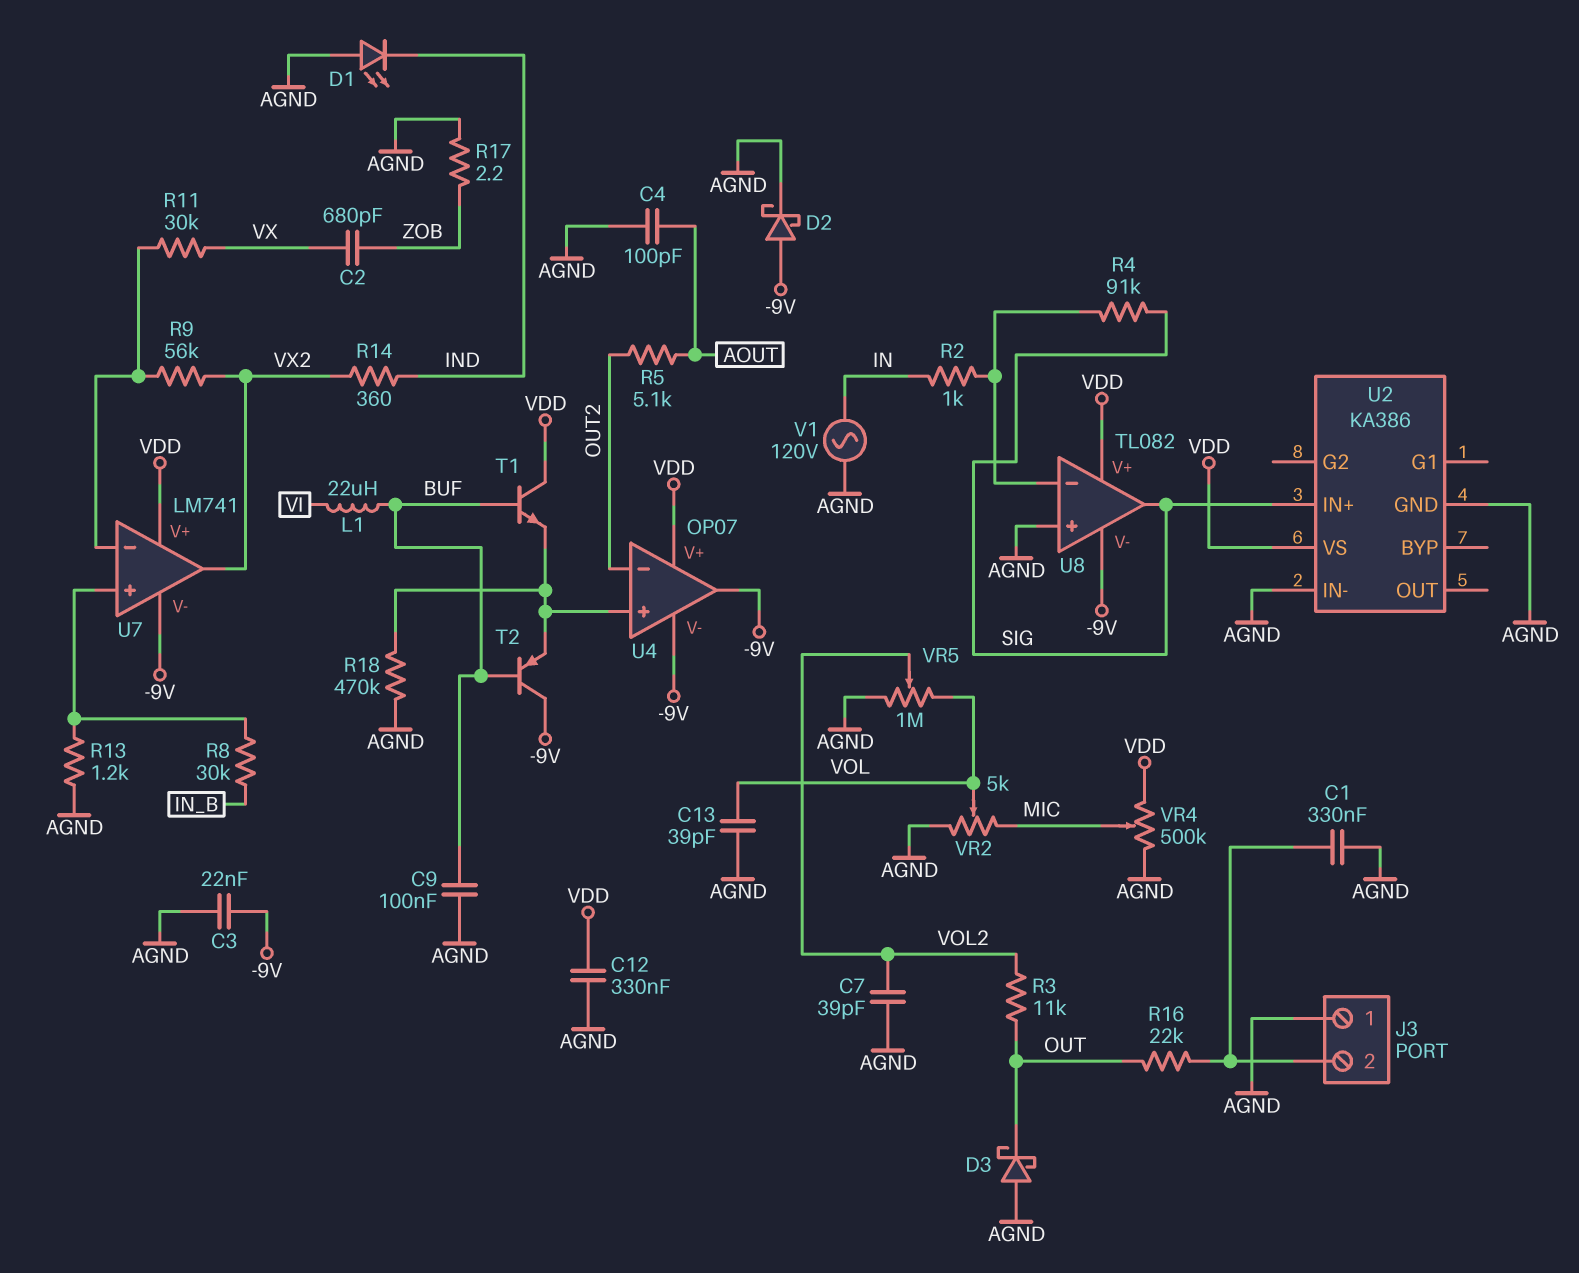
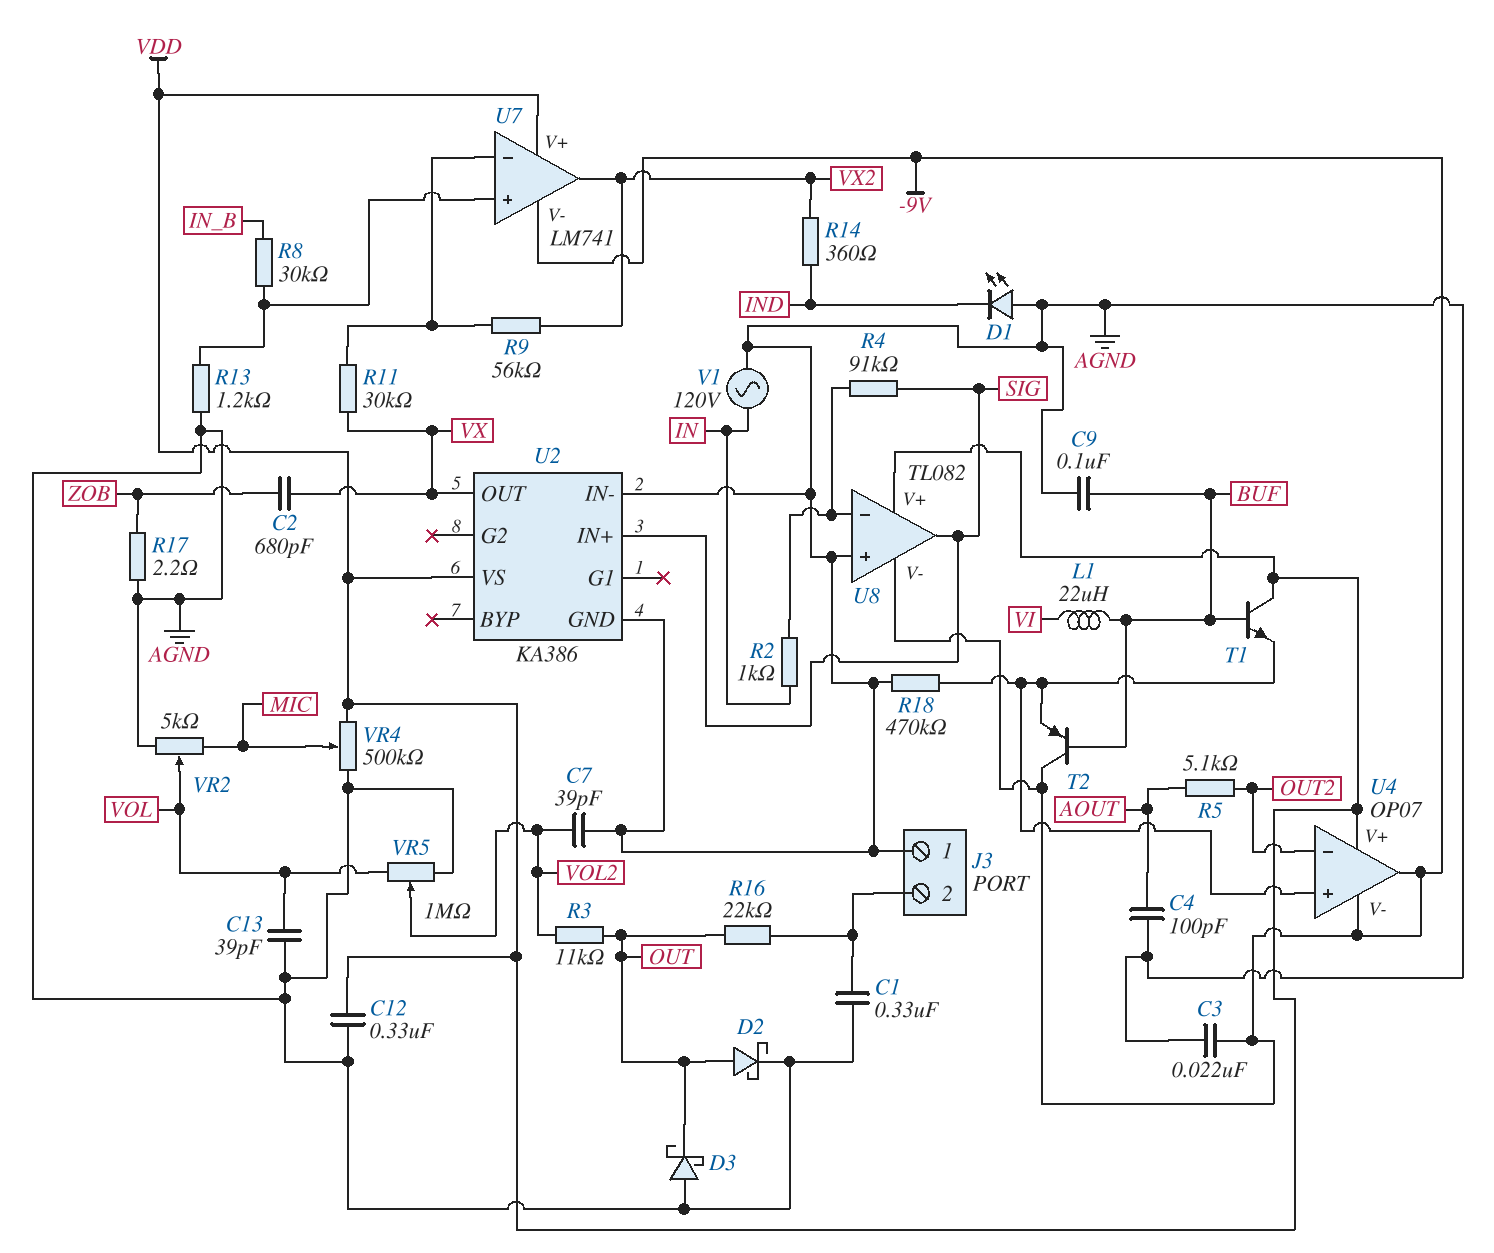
D2: schottky (A -9V, K AGND) -> schottky (A OUT, K AGND)
U2 pin OUT: none -> VX

